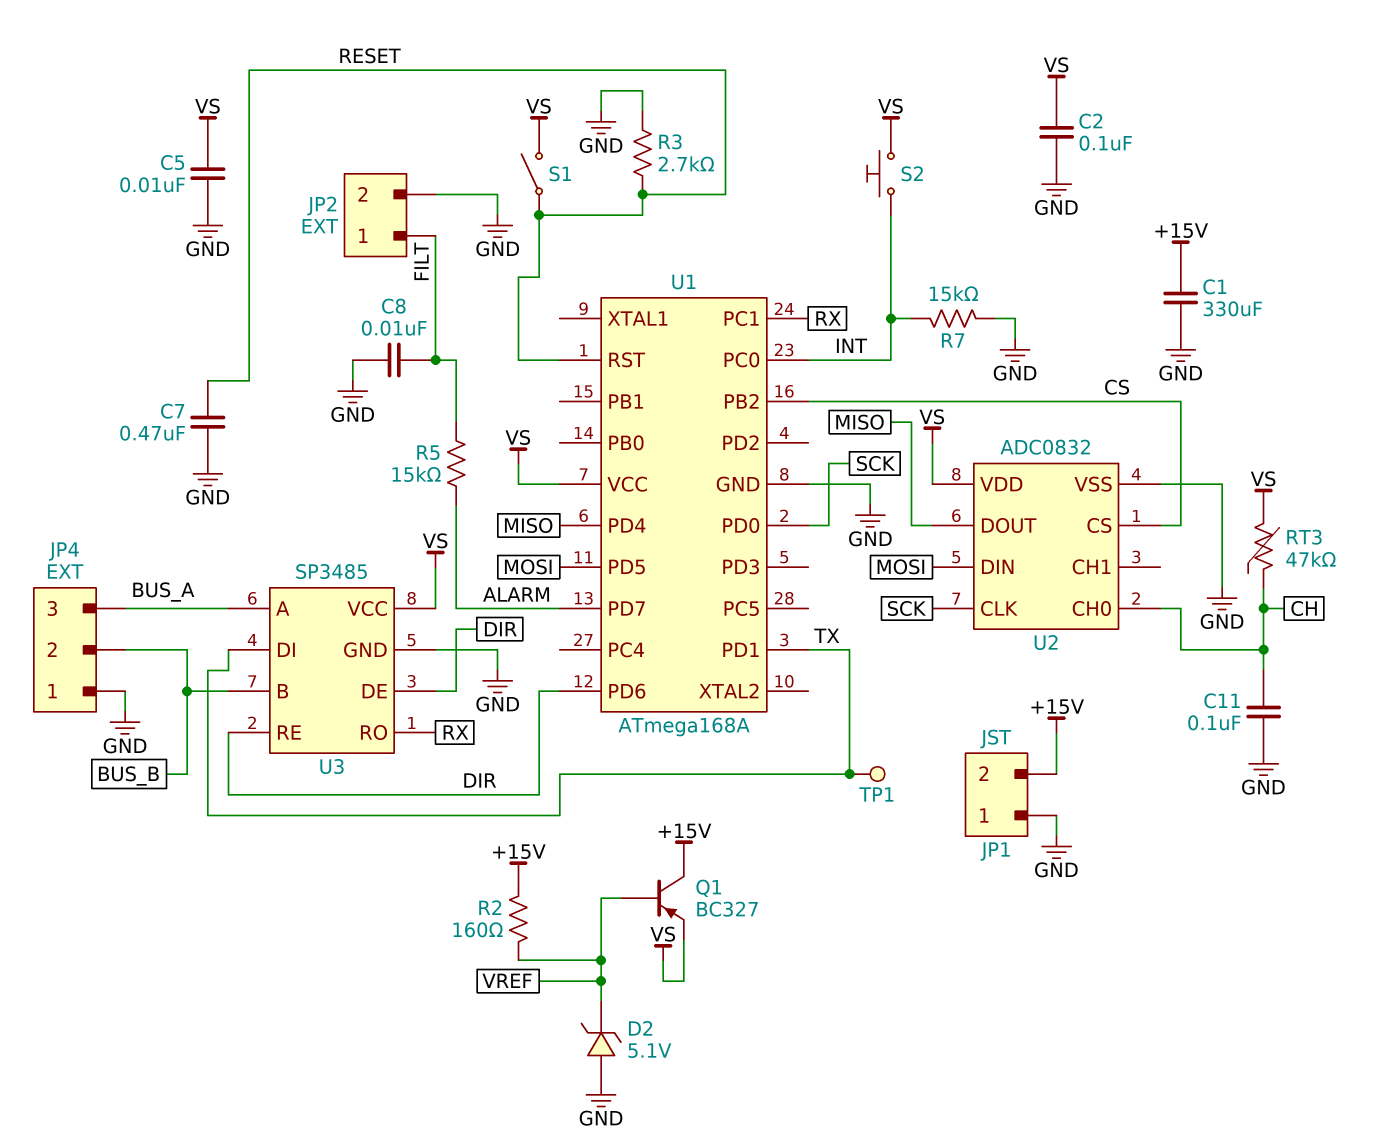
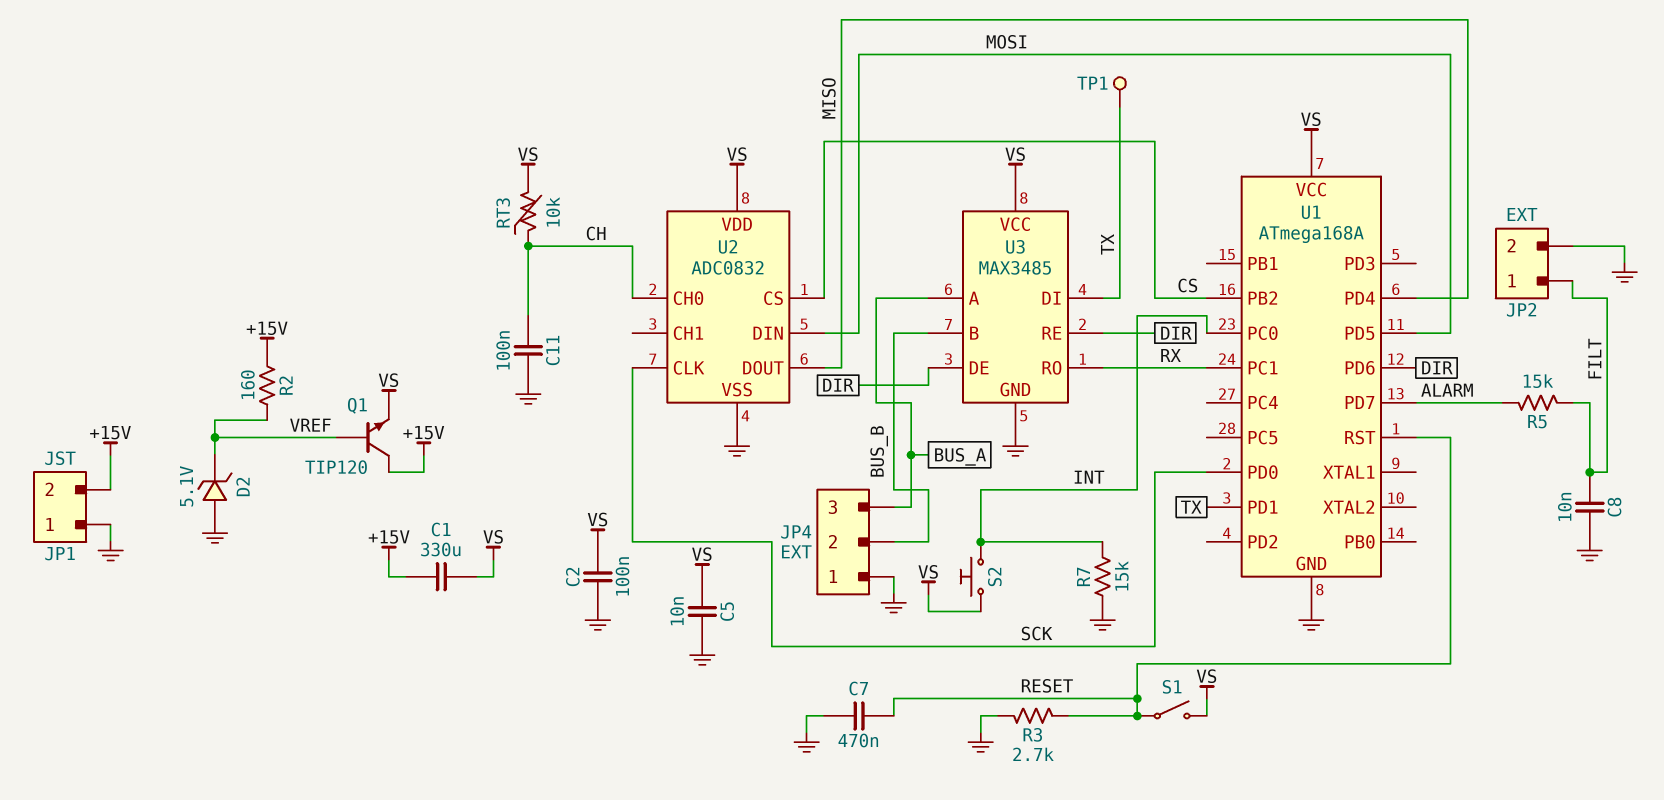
C1: 330uF (+15V, GND) -> 330uF (+15V, VS)
Q1: PNP BC327 (B VREF, C +15V, E VS) -> NPN TIP120 (B VREF, C +15V, E VS)
RT3: 47k (CH, VS) -> 10k (CH, VS)
U3: SP3485 -> MAX3485

